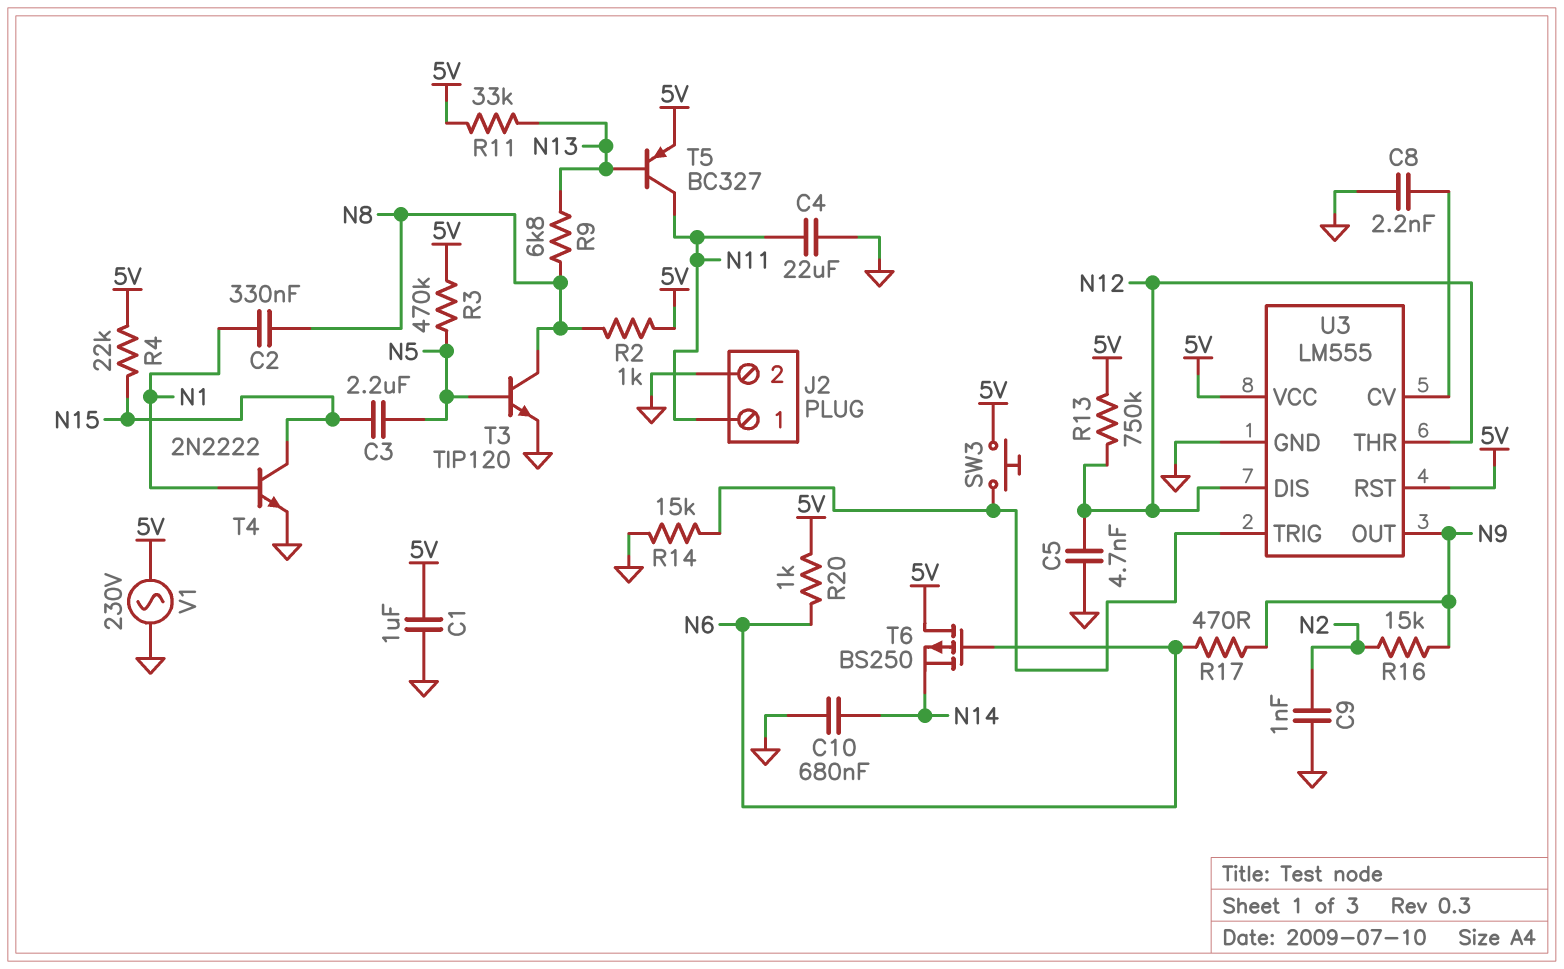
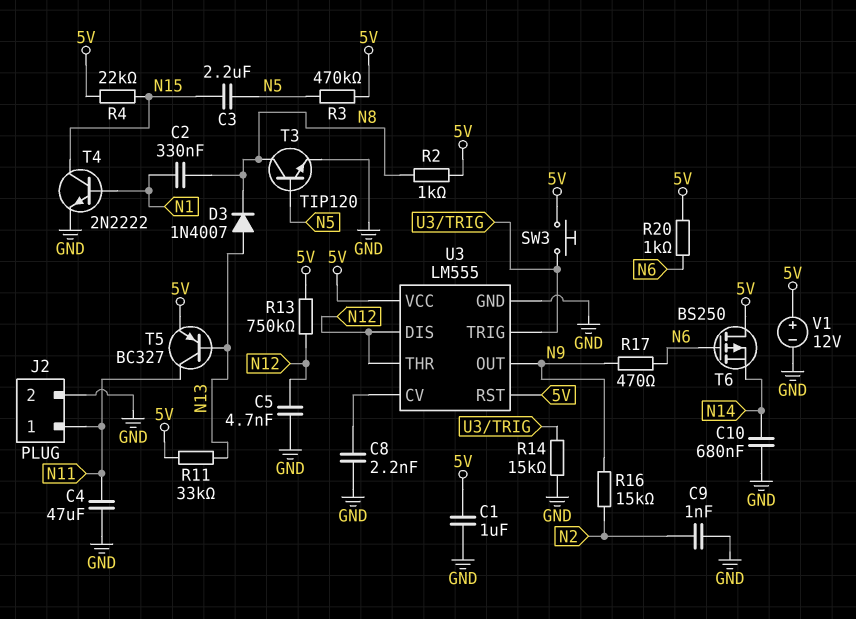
C4: 22uF (GND, N11) -> 47uF (GND, N11)
D3: none -> diode 1N4007 (A N13, K N8)
R9: 6.8k (N8, N13) -> none
V1: AC 230V (5V, GND) -> 12V (plus 5V, minus GND)

